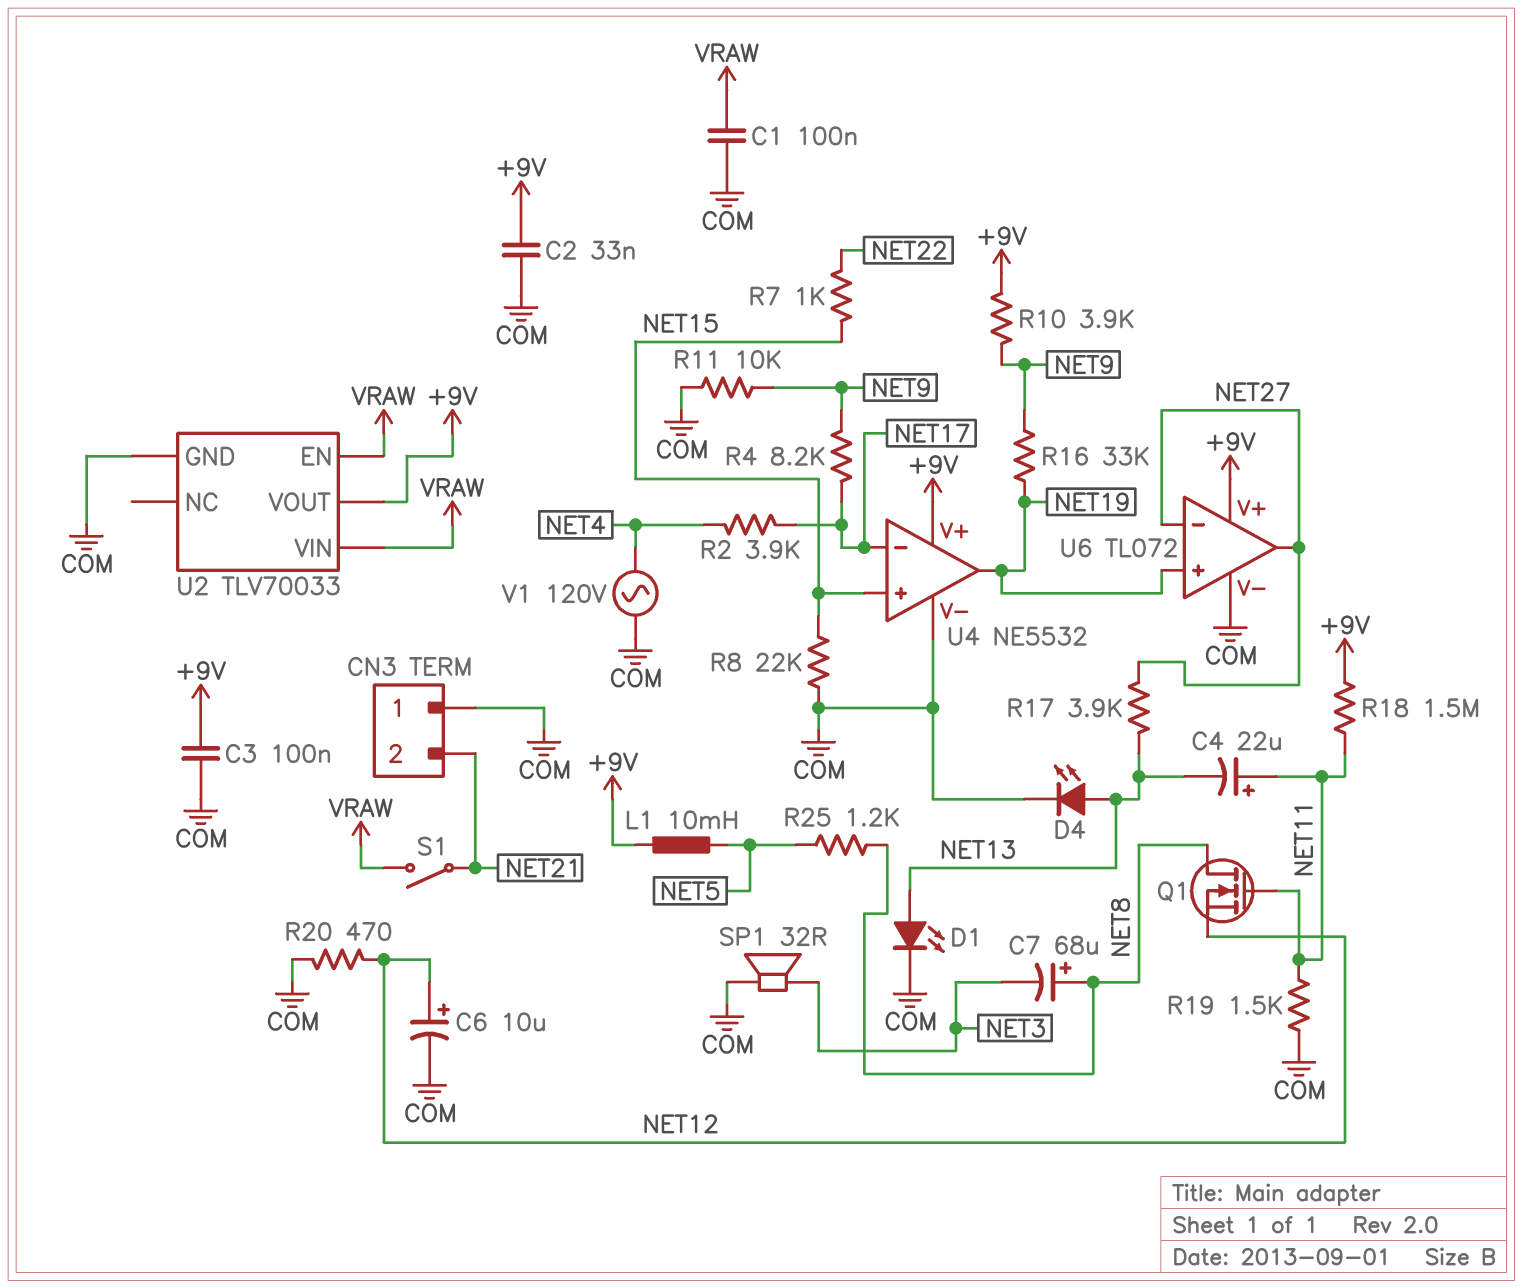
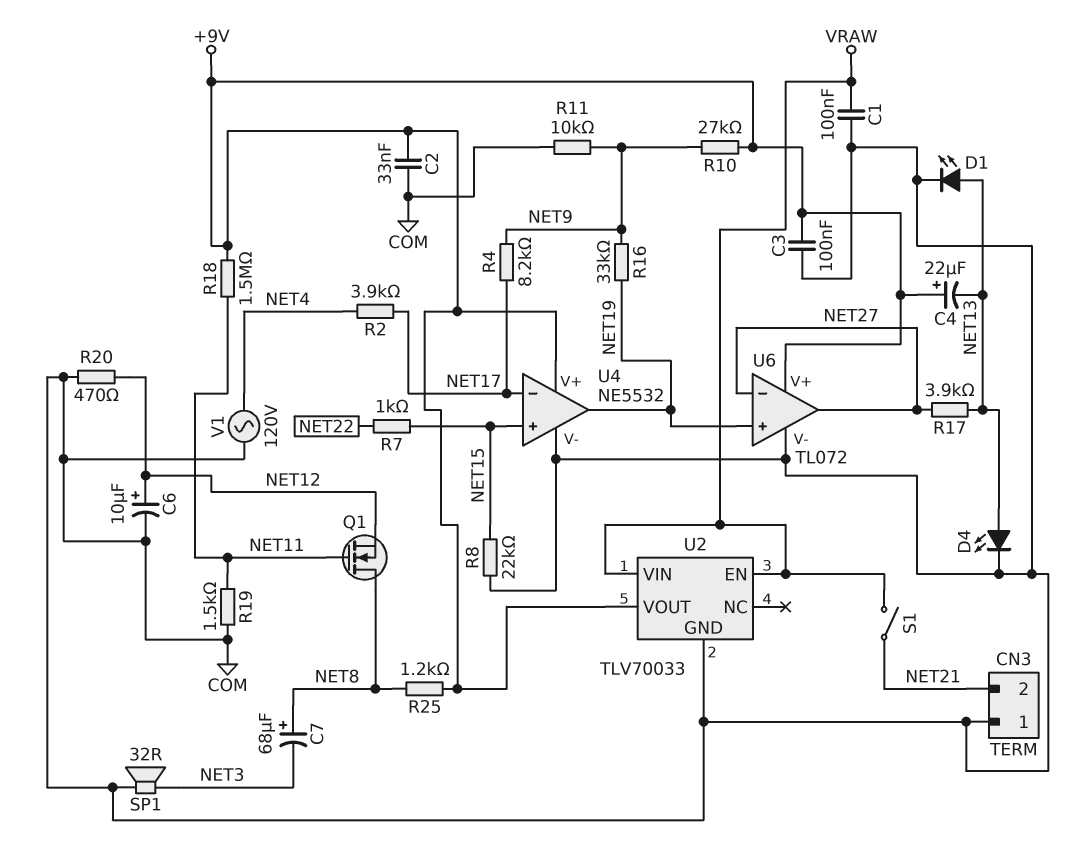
C4: 22uF (plus NET11, minus NET13) -> 22uF (plus +9V, minus NET13)
L1: 10mH (+9V, NET5) -> none
R10: 3.9k (+9V, NET9) -> 27k (+9V, NET9)
R25: 1.2k (NET5, NET8) -> 1.2k (+9V, NET8)

